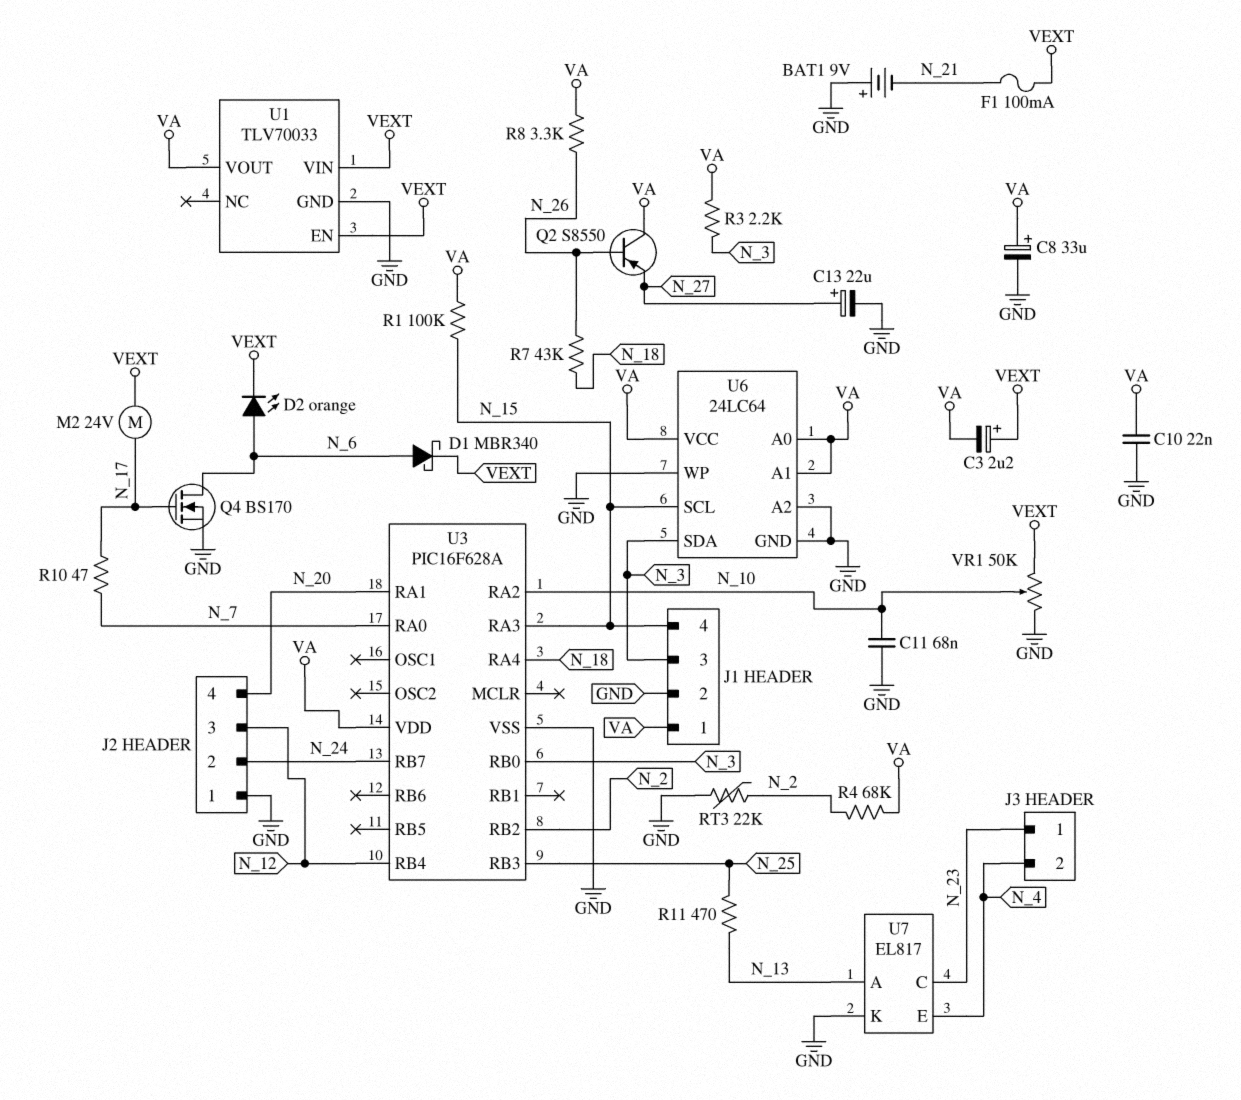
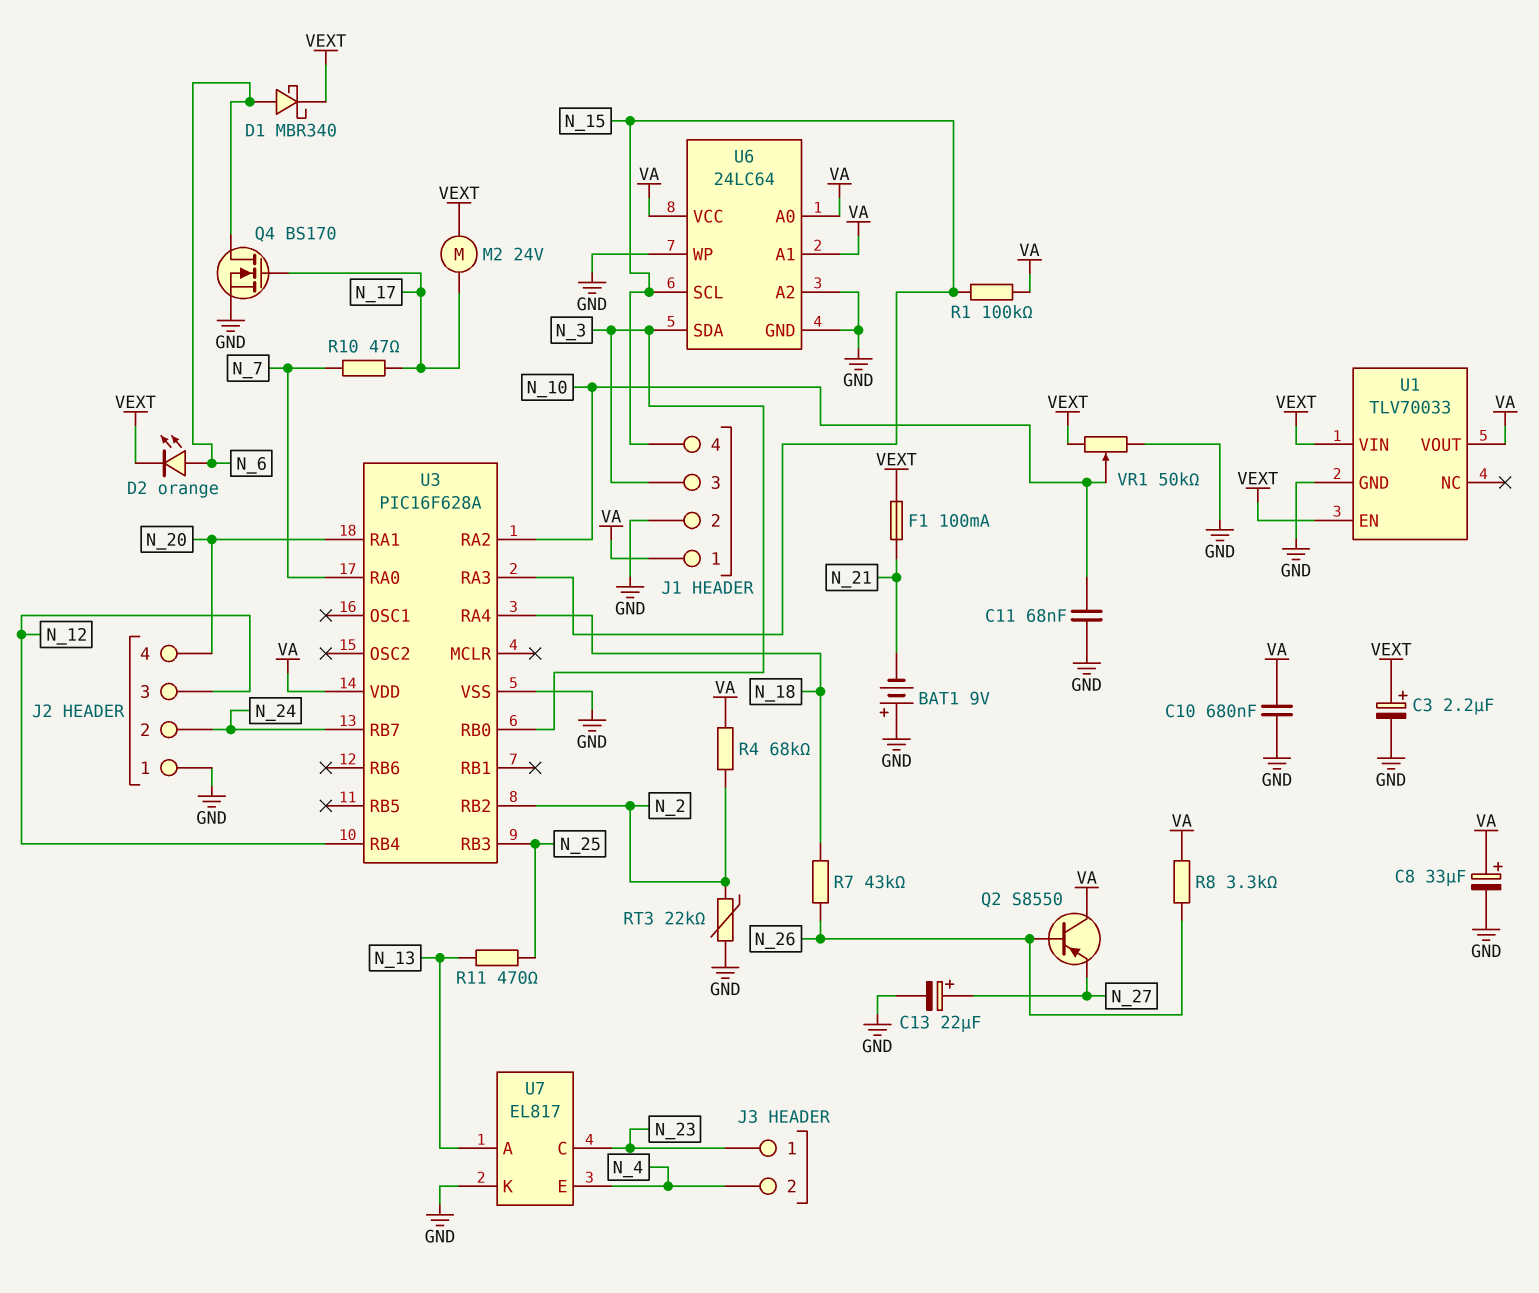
C3: 2.2uF (plus VEXT, minus VA) -> 2.2uF (plus VEXT, minus GND)
C10: 22nF (GND, VA) -> 680nF (GND, VA)
R3: 2.2k (N_3, VA) -> none

